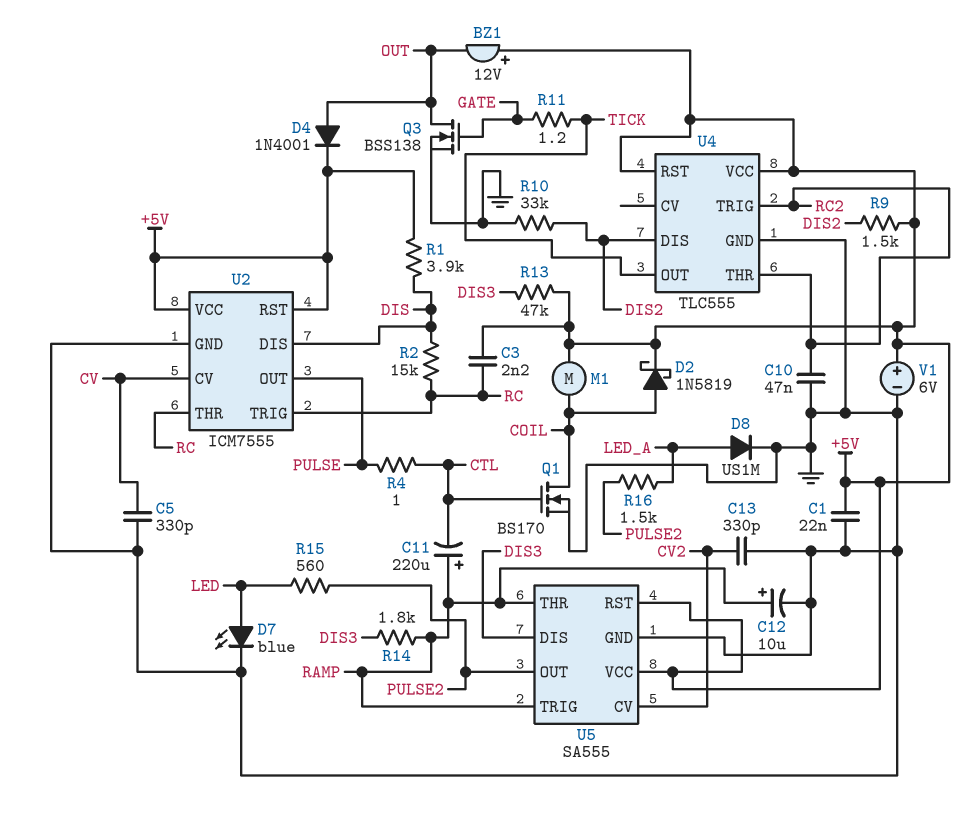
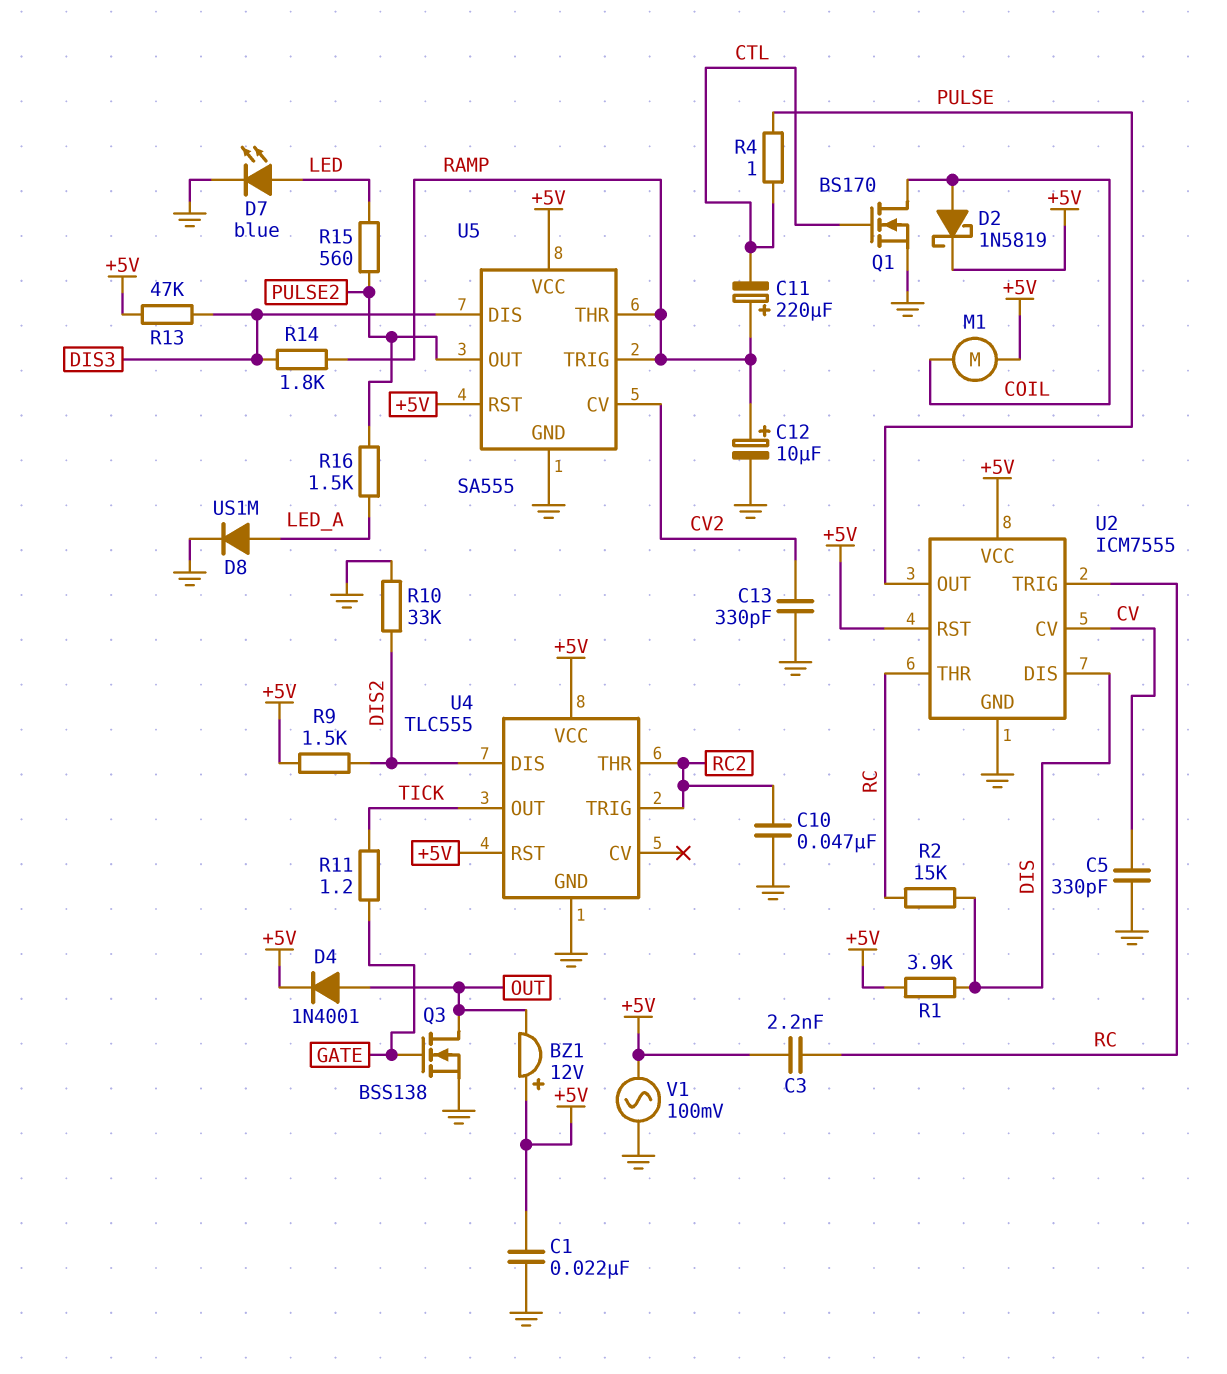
V1: 6V (plus +5V, minus GND) -> AC 100mV (+5V, GND)

